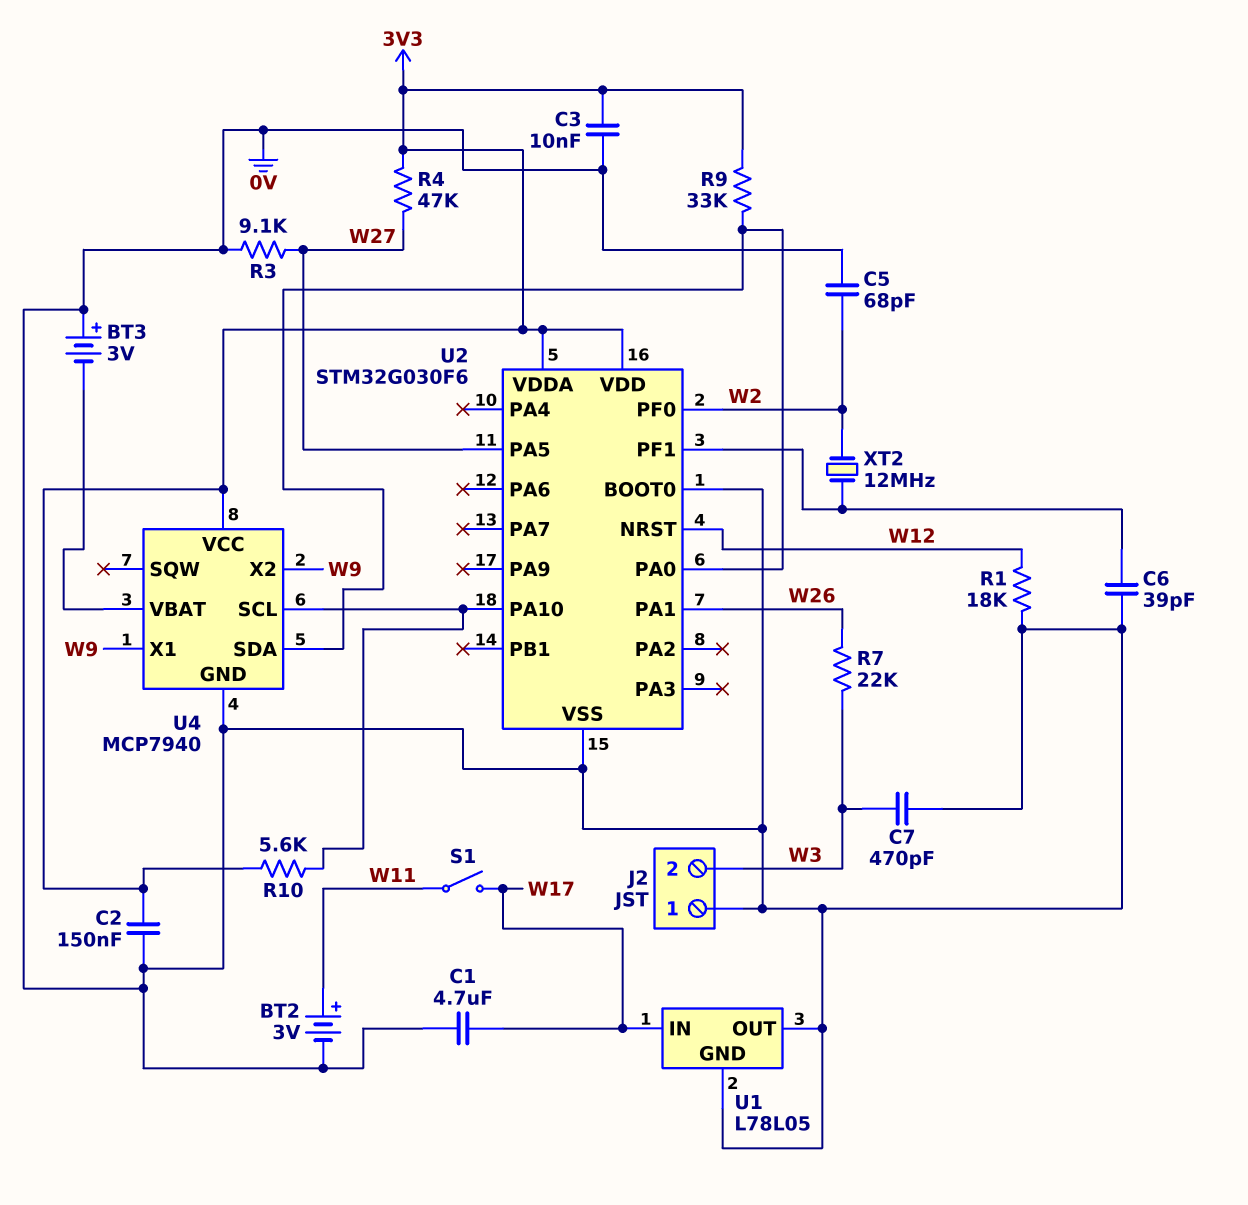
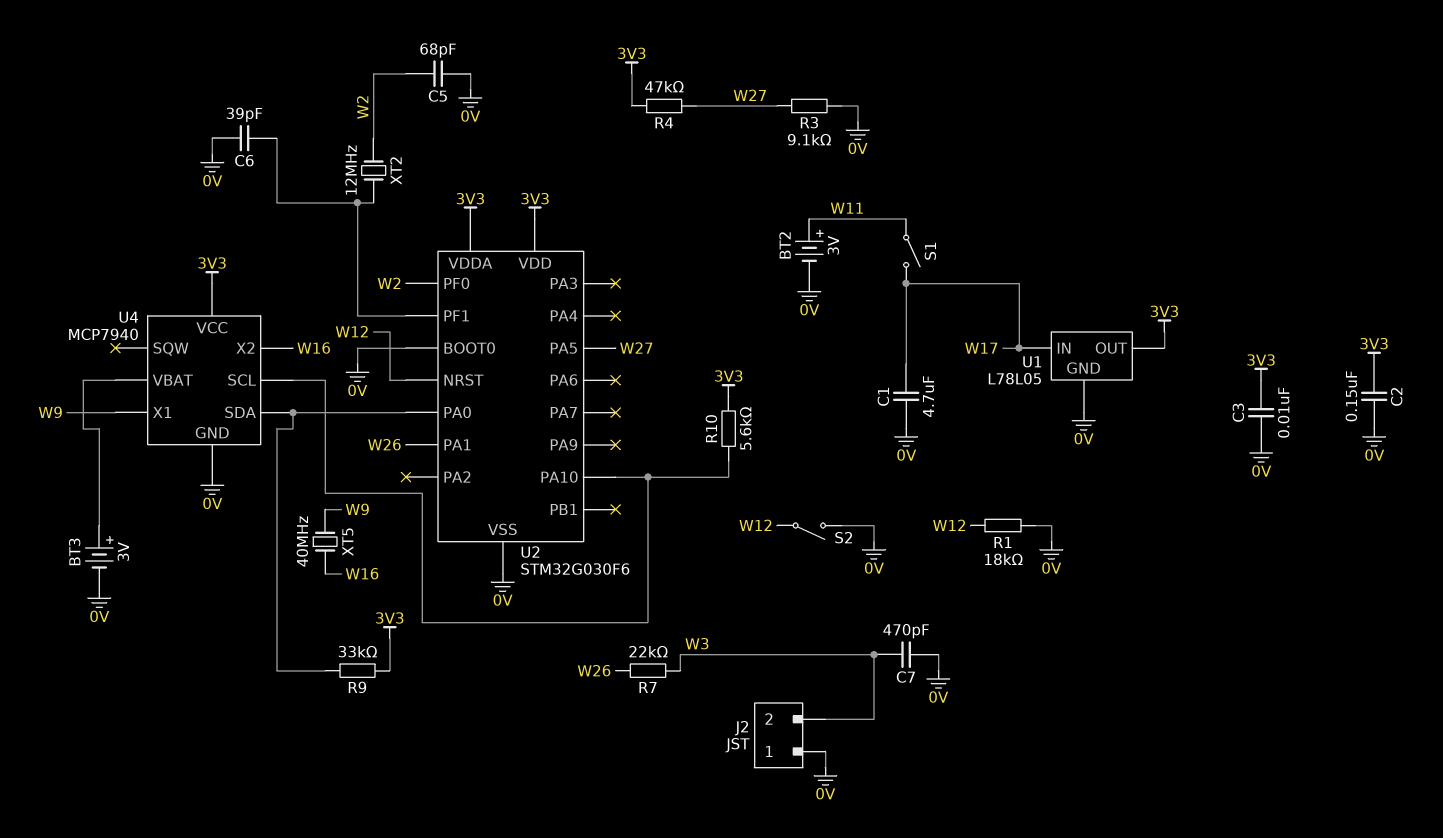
BT3: 3V (plus 0V, minus U4/VBAT) -> 3V (plus U4/VBAT, minus 0V)
S2: none -> switch (0V, W12)
U1 pin OUT: 0V -> 3V3
U4 pin X2: W9 -> W16
XT5: none -> 40MHz (W9, W16)

